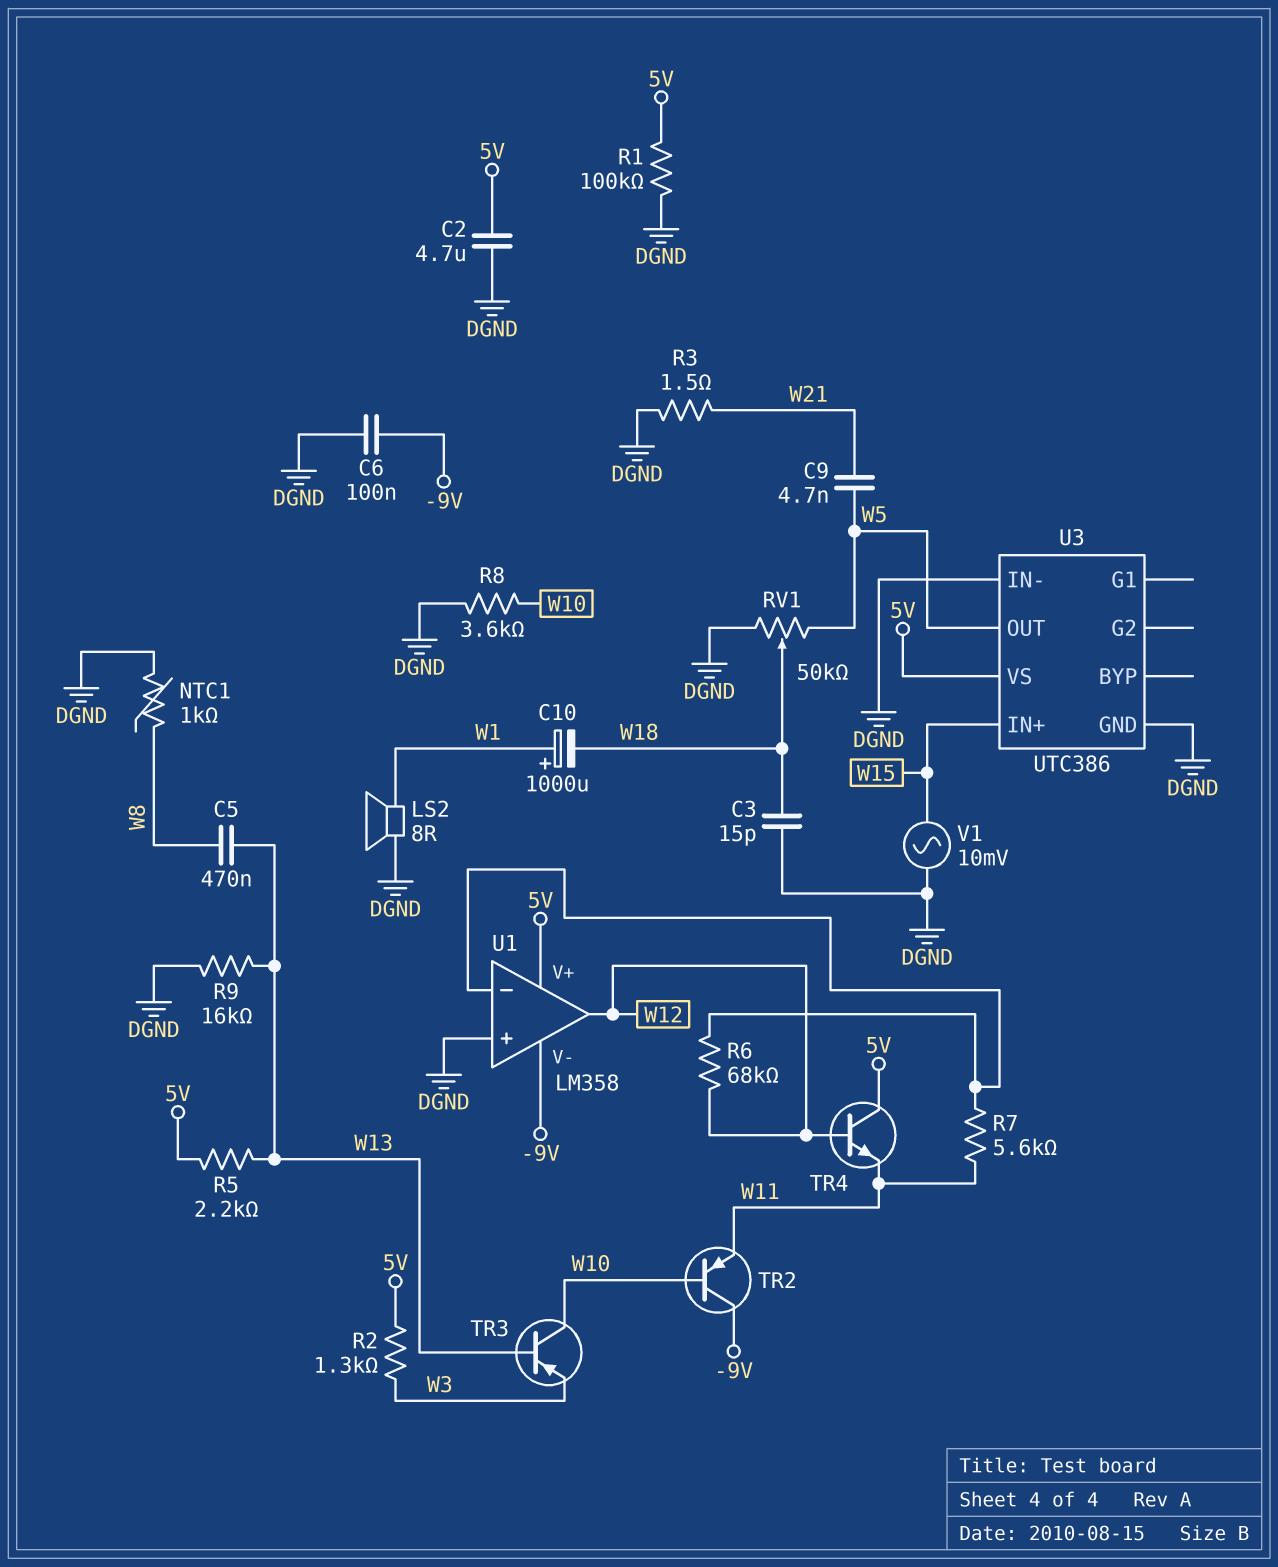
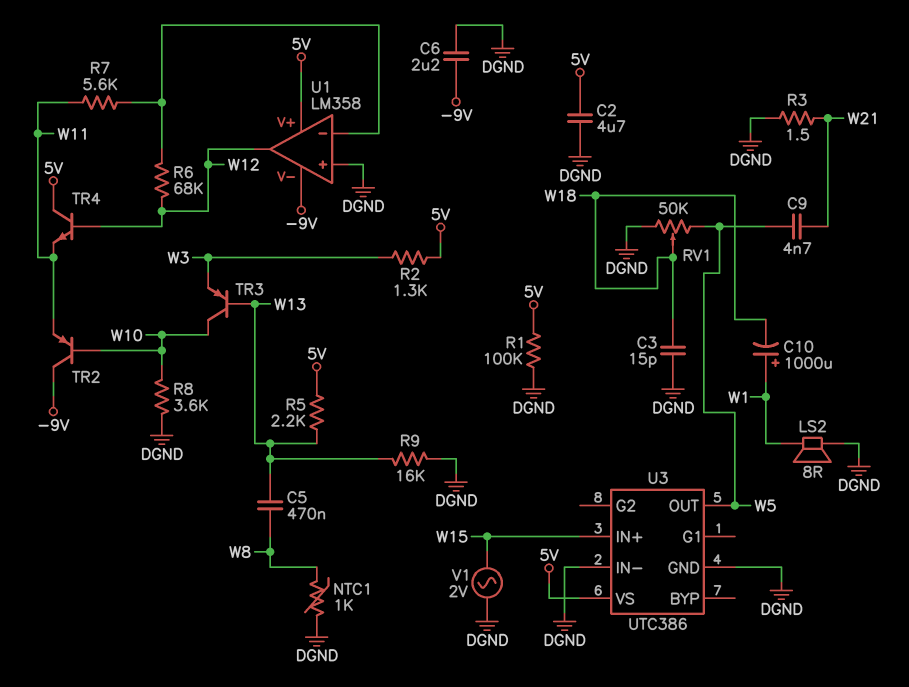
C6: 100nF (-9V, DGND) -> 2.2uF (-9V, DGND)
V1: AC 10mV (DGND, W15) -> AC 2V (DGND, W15)

